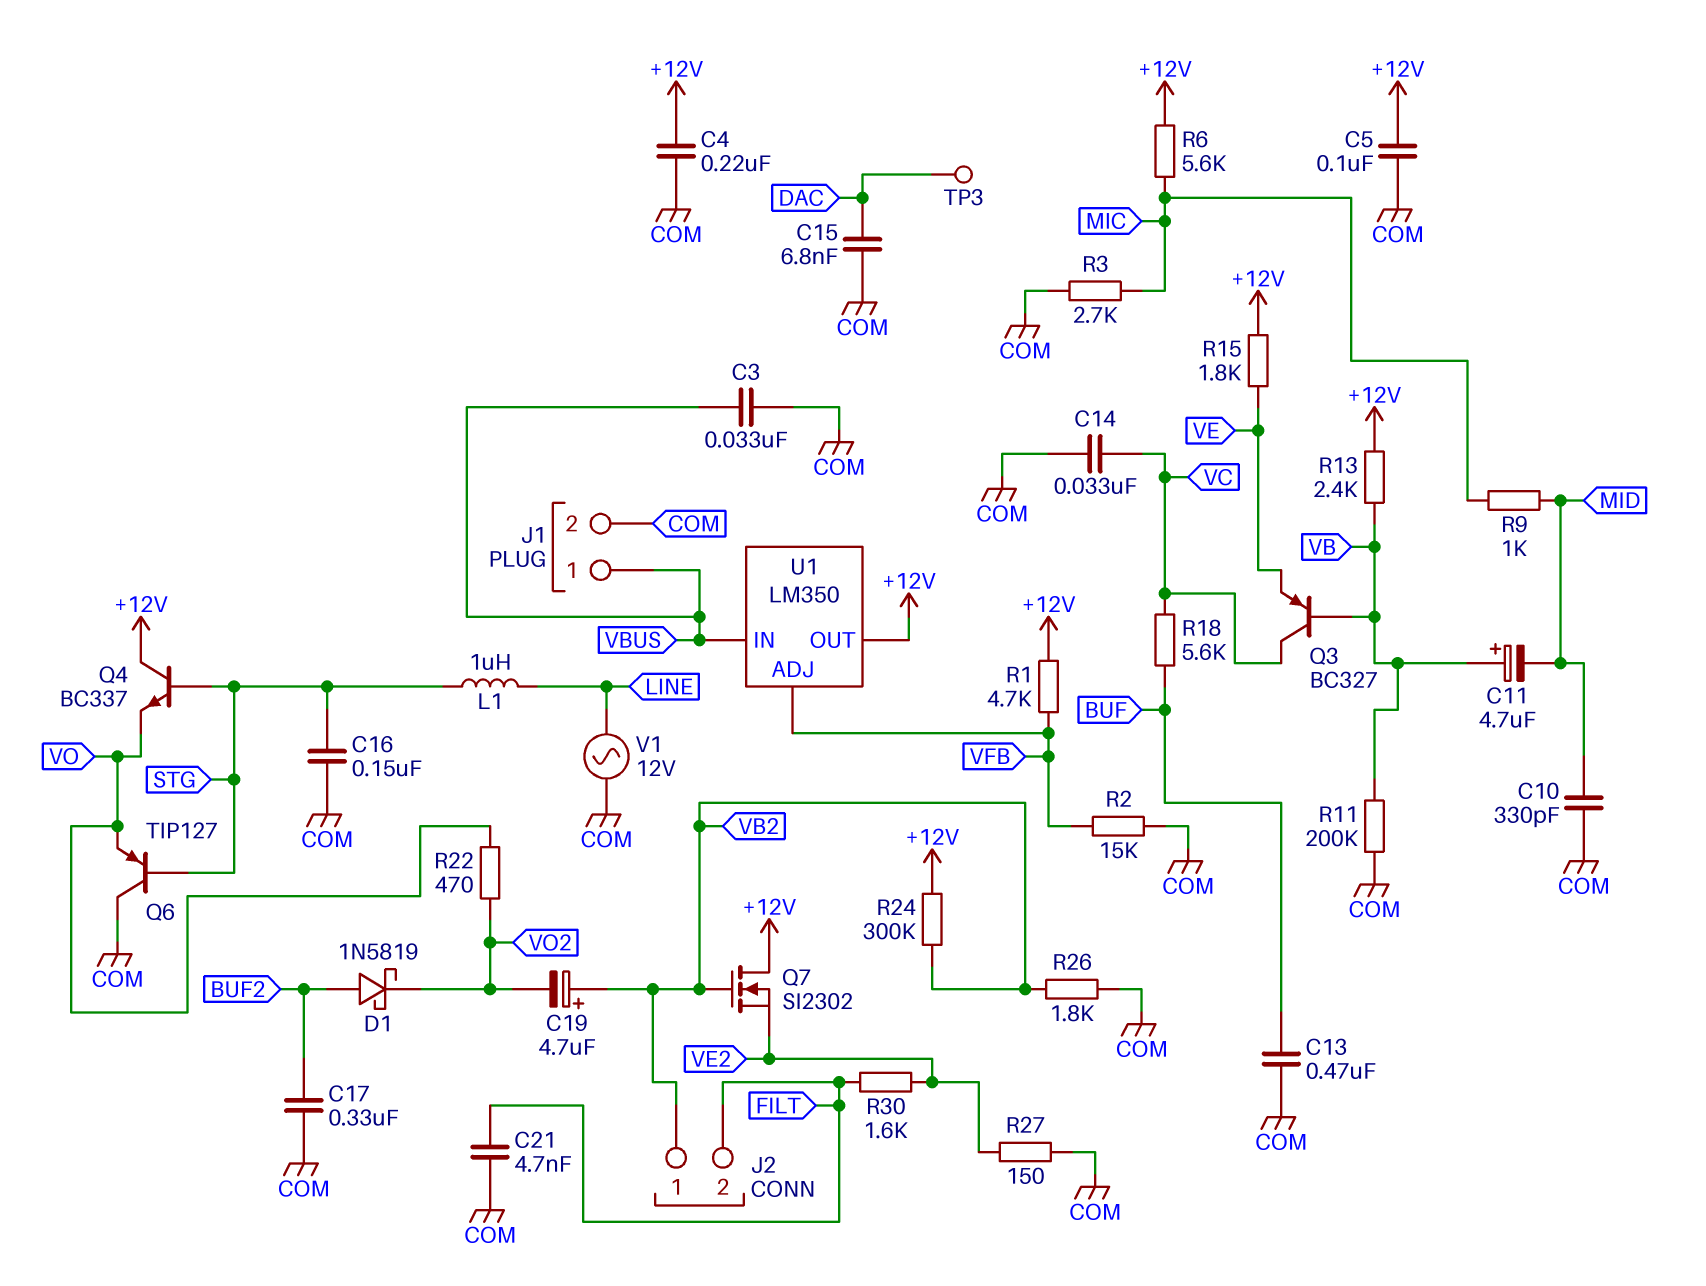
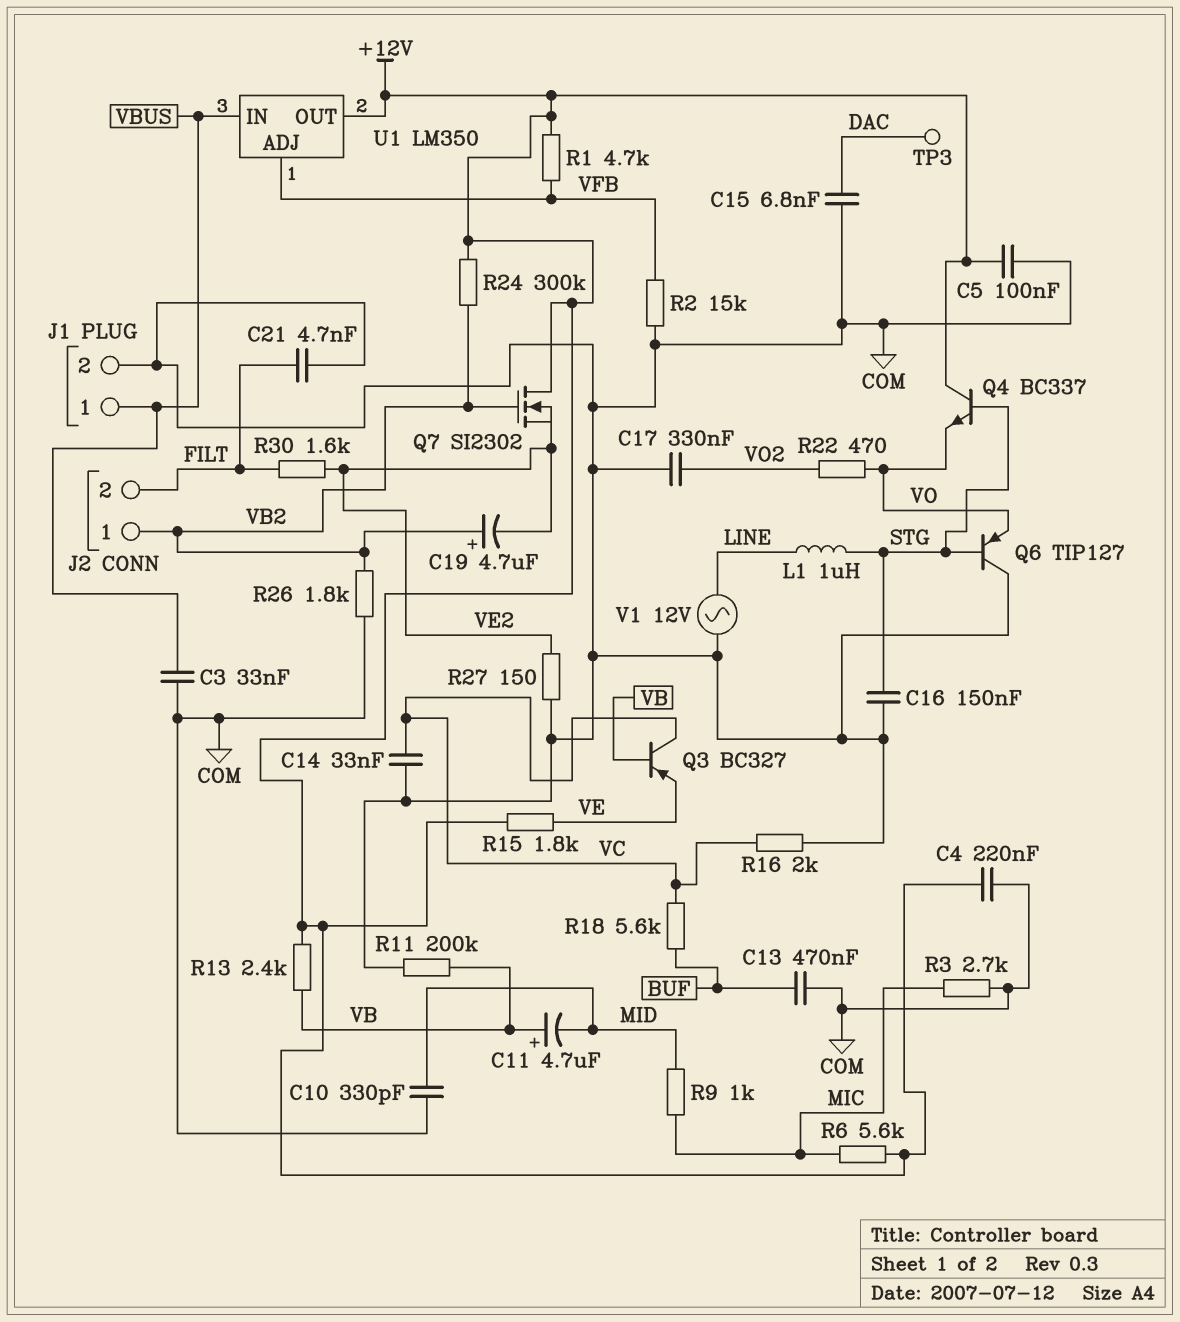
C17: 330nF (BUF2, COM) -> 330nF (COM, VO2)
C19: 4.7uF (plus VB2, minus VO2) -> 4.7uF (plus VB2, minus VE2)
D1: schottky 1N5819 (A BUF2, K VO2) -> none
R16: none -> 2k (COM, VC)

